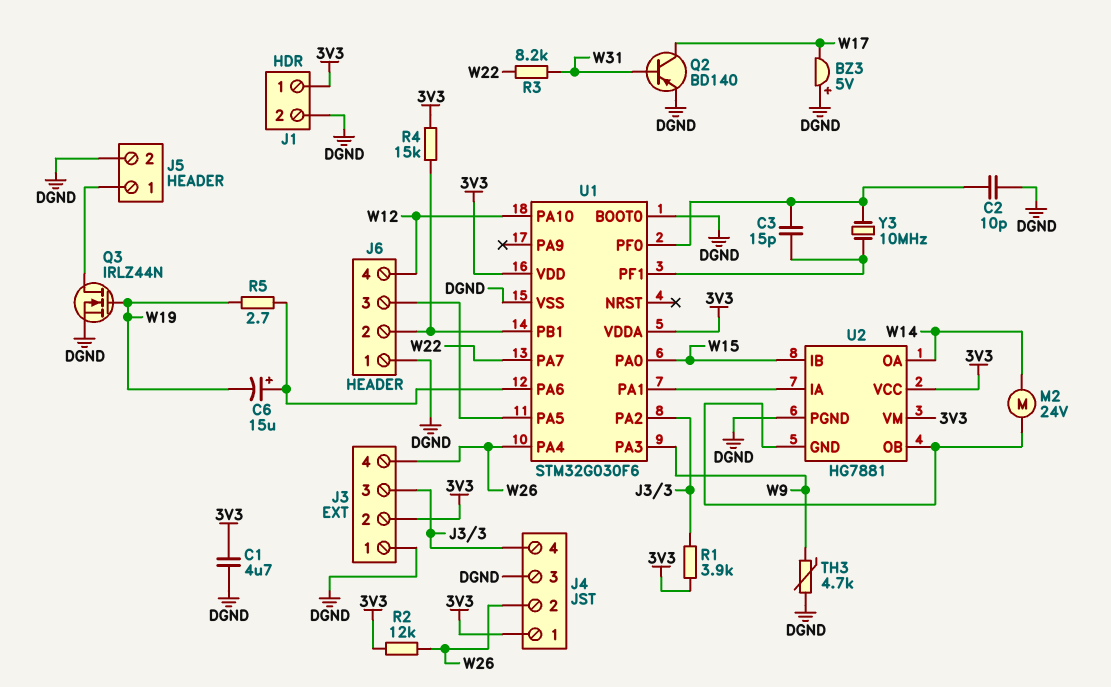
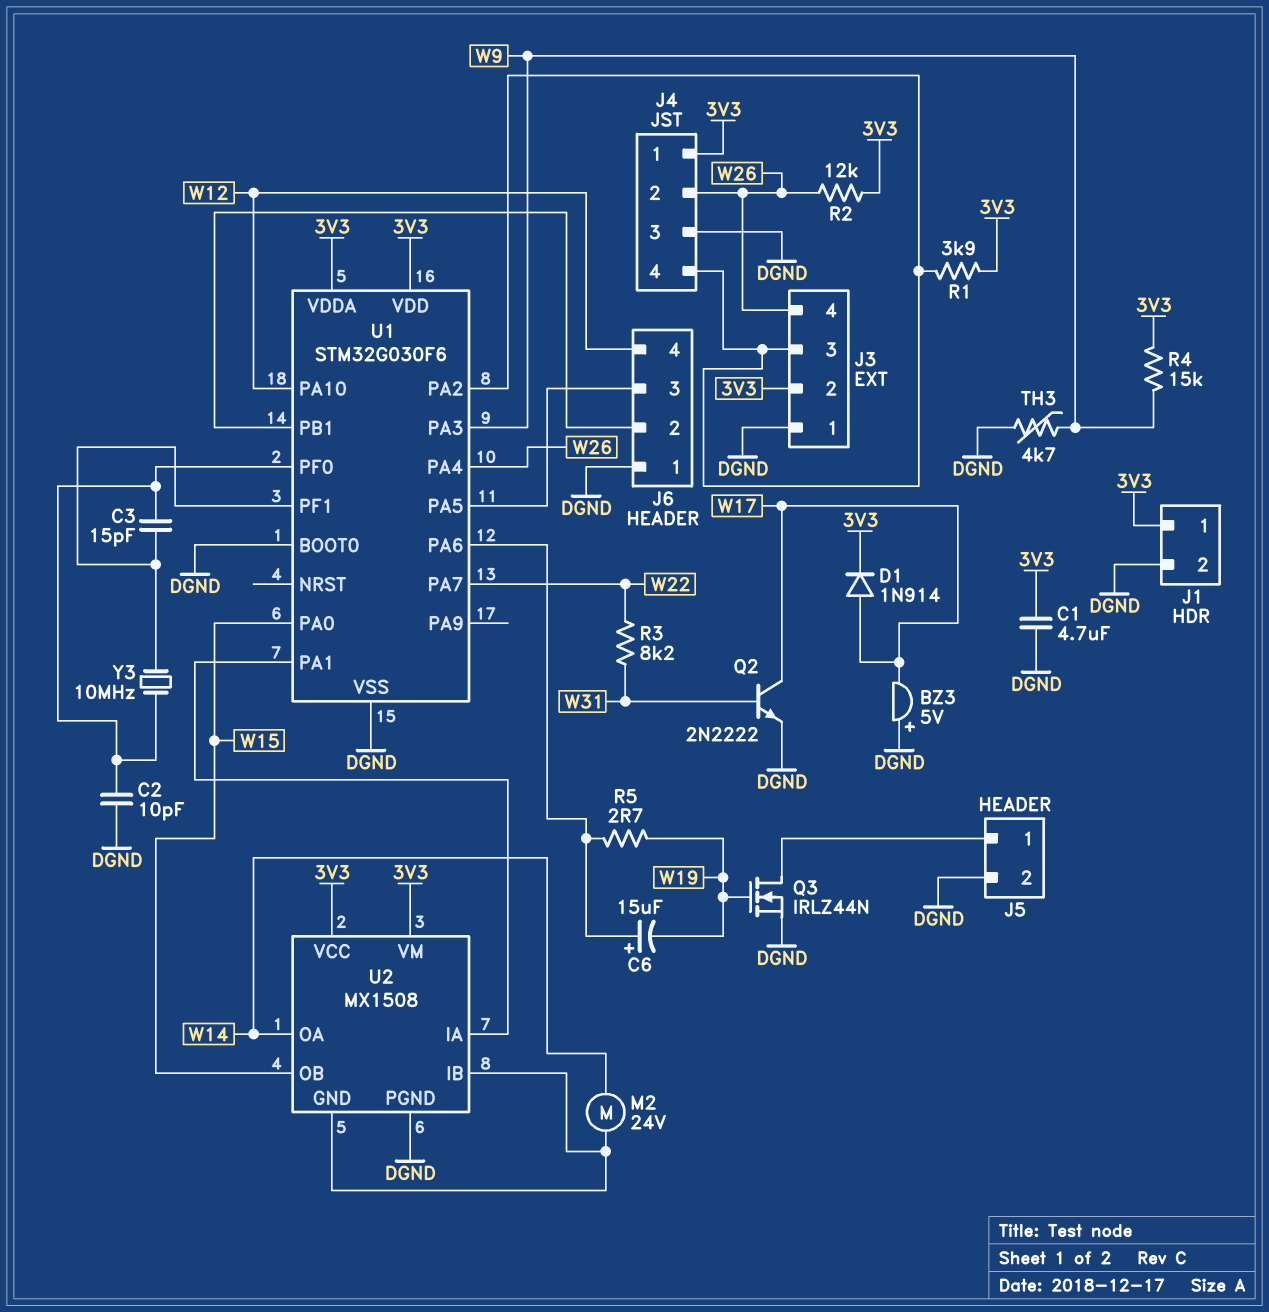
D1: none -> diode 1N914 (A W17, K 3V3)
Q2: PNP BD140 (B W31, C W17, E DGND) -> NPN 2N2222 (B W31, C W17, E DGND)
R4: 15k (3V3, J6/2) -> 15k (3V3, W9)
U2: HG7881 -> MX1508
U2 pin IB: W15 -> U2/GND
U2 pin OB: U2/GND -> W15

